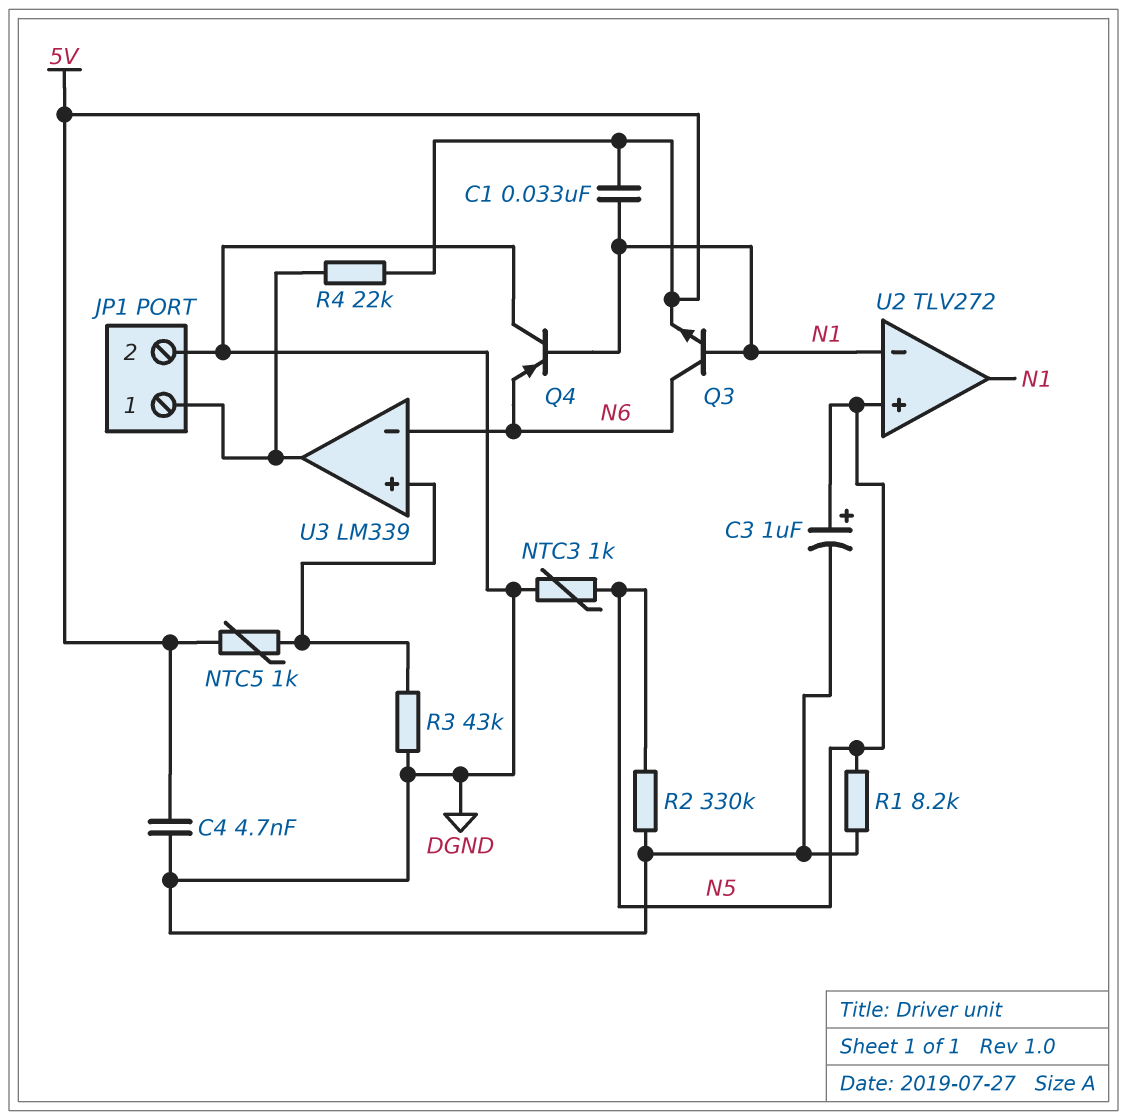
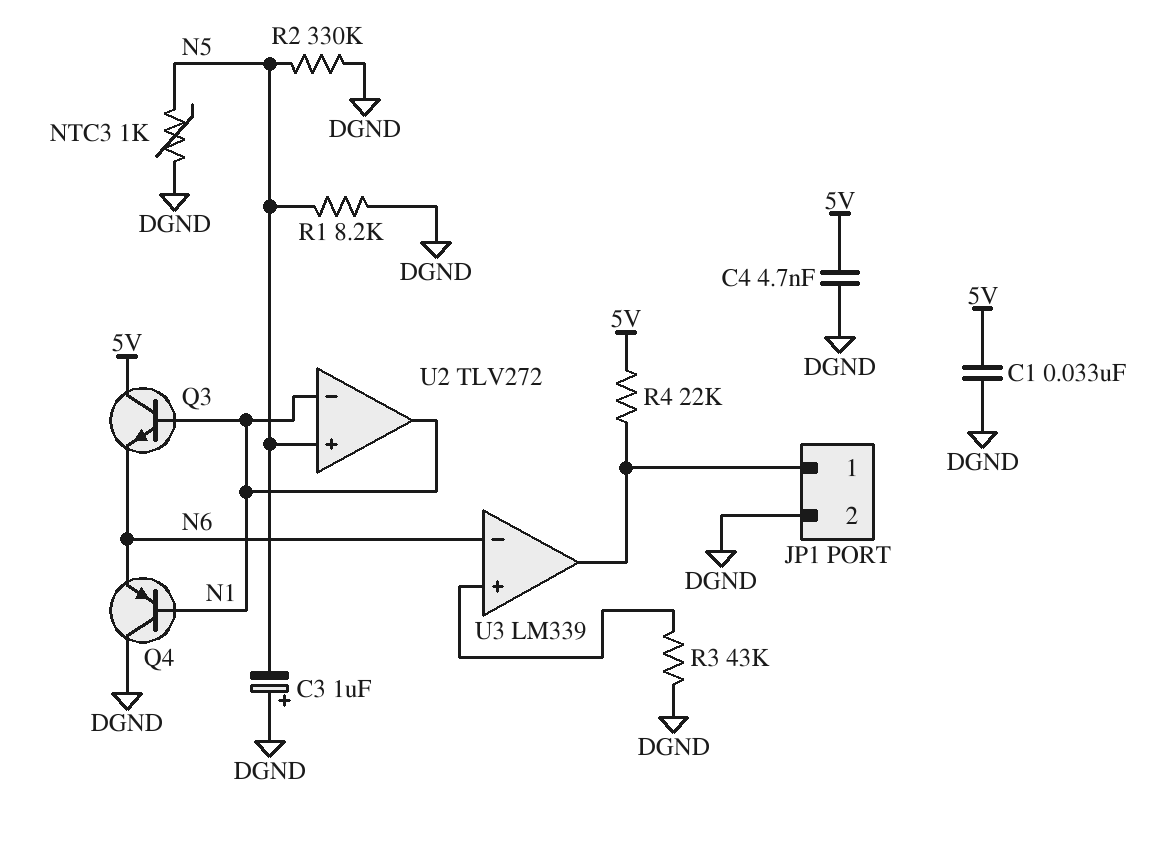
C1: 33nF (5V, N1) -> 33nF (5V, DGND)
C3: 1uF (plus N5, minus DGND) -> 1uF (plus DGND, minus N5)
NTC5: 1k (5V, U3/in+) -> none
Q3: NPN (B N1, C N6, E 5V) -> NPN (B N1, C 5V, E N6)

